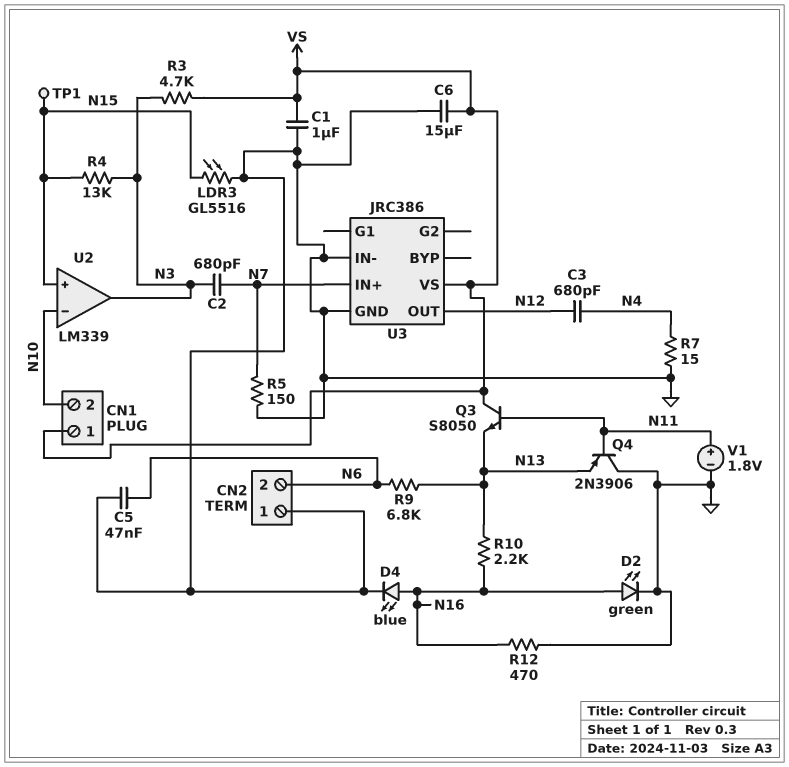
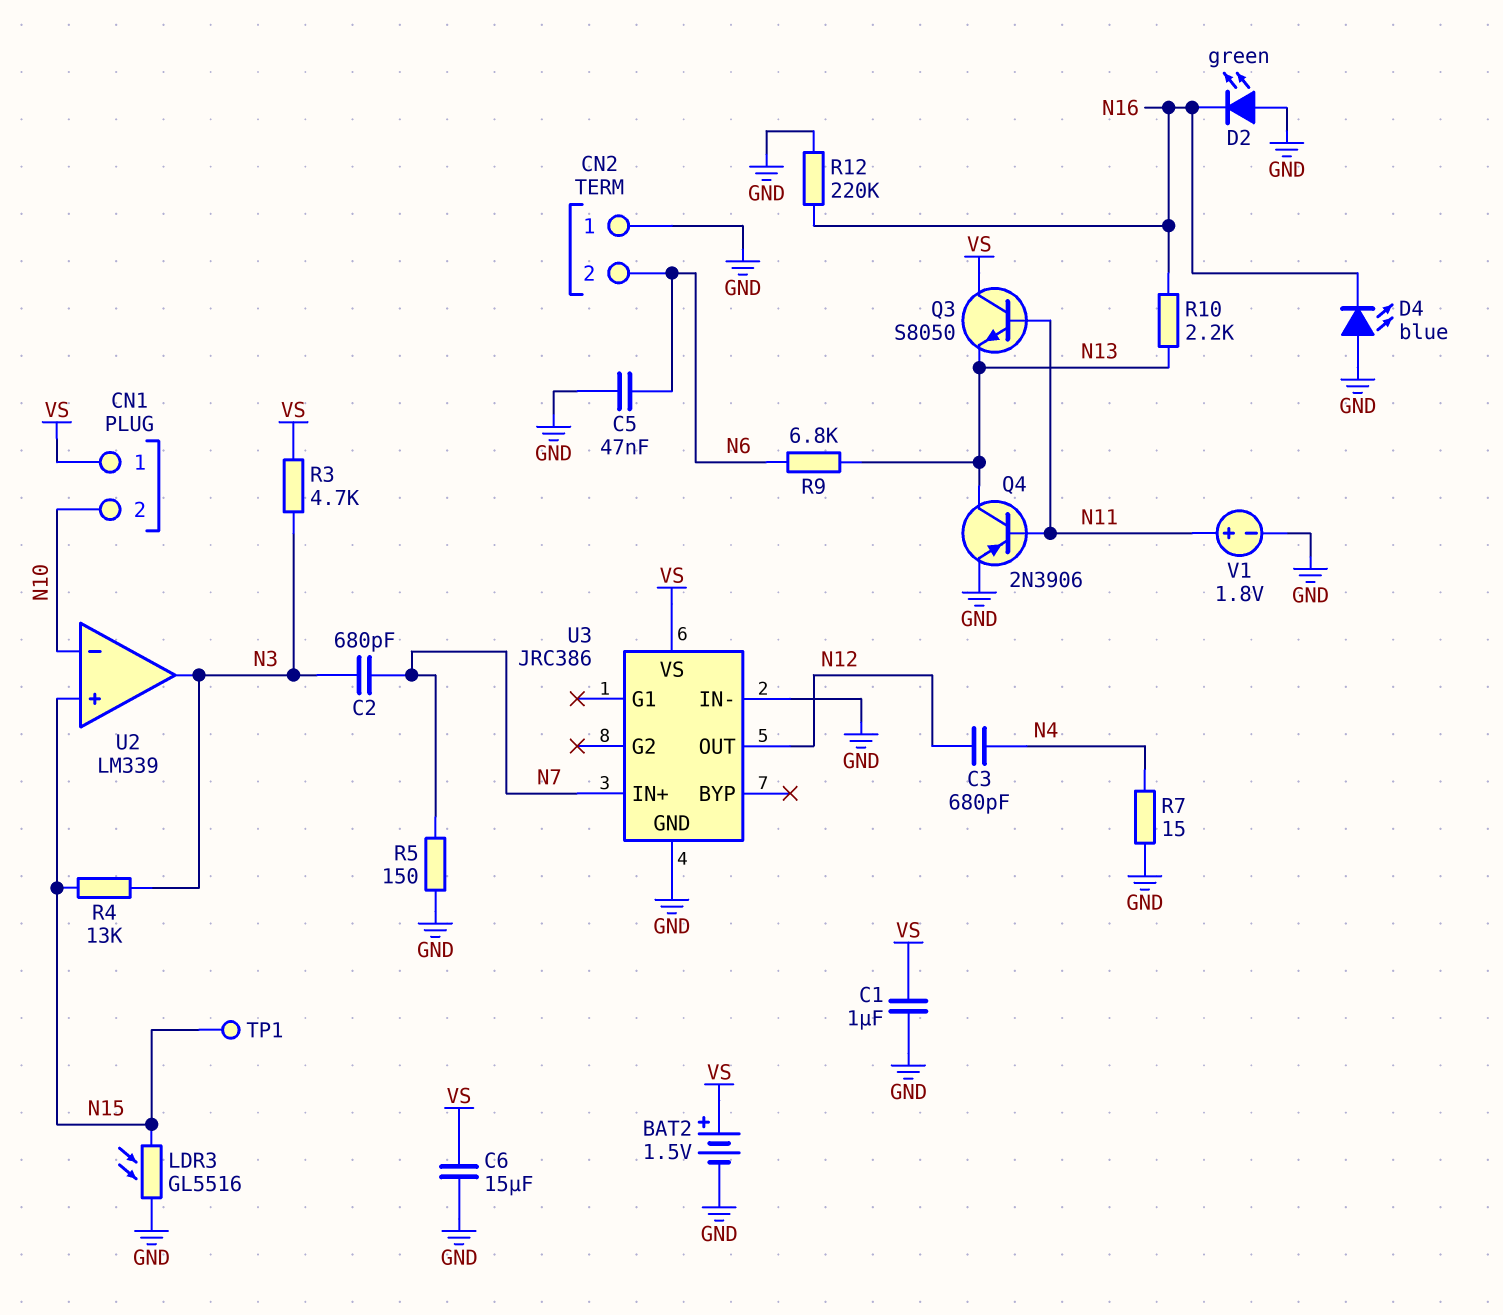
BAT2: none -> 1.5V (plus VS, minus GND)
D2: LED green (A N16, K GND) -> LED green (A GND, K N16)
D4: LED blue (A N16, K GND) -> LED blue (A GND, K N16)
Q4: PNP 2N3906 (B N11, C GND, E N13) -> PNP 2N3906 (B N11, C N13, E GND)
R12: 470 (GND, N16) -> 220k (GND, N16)

